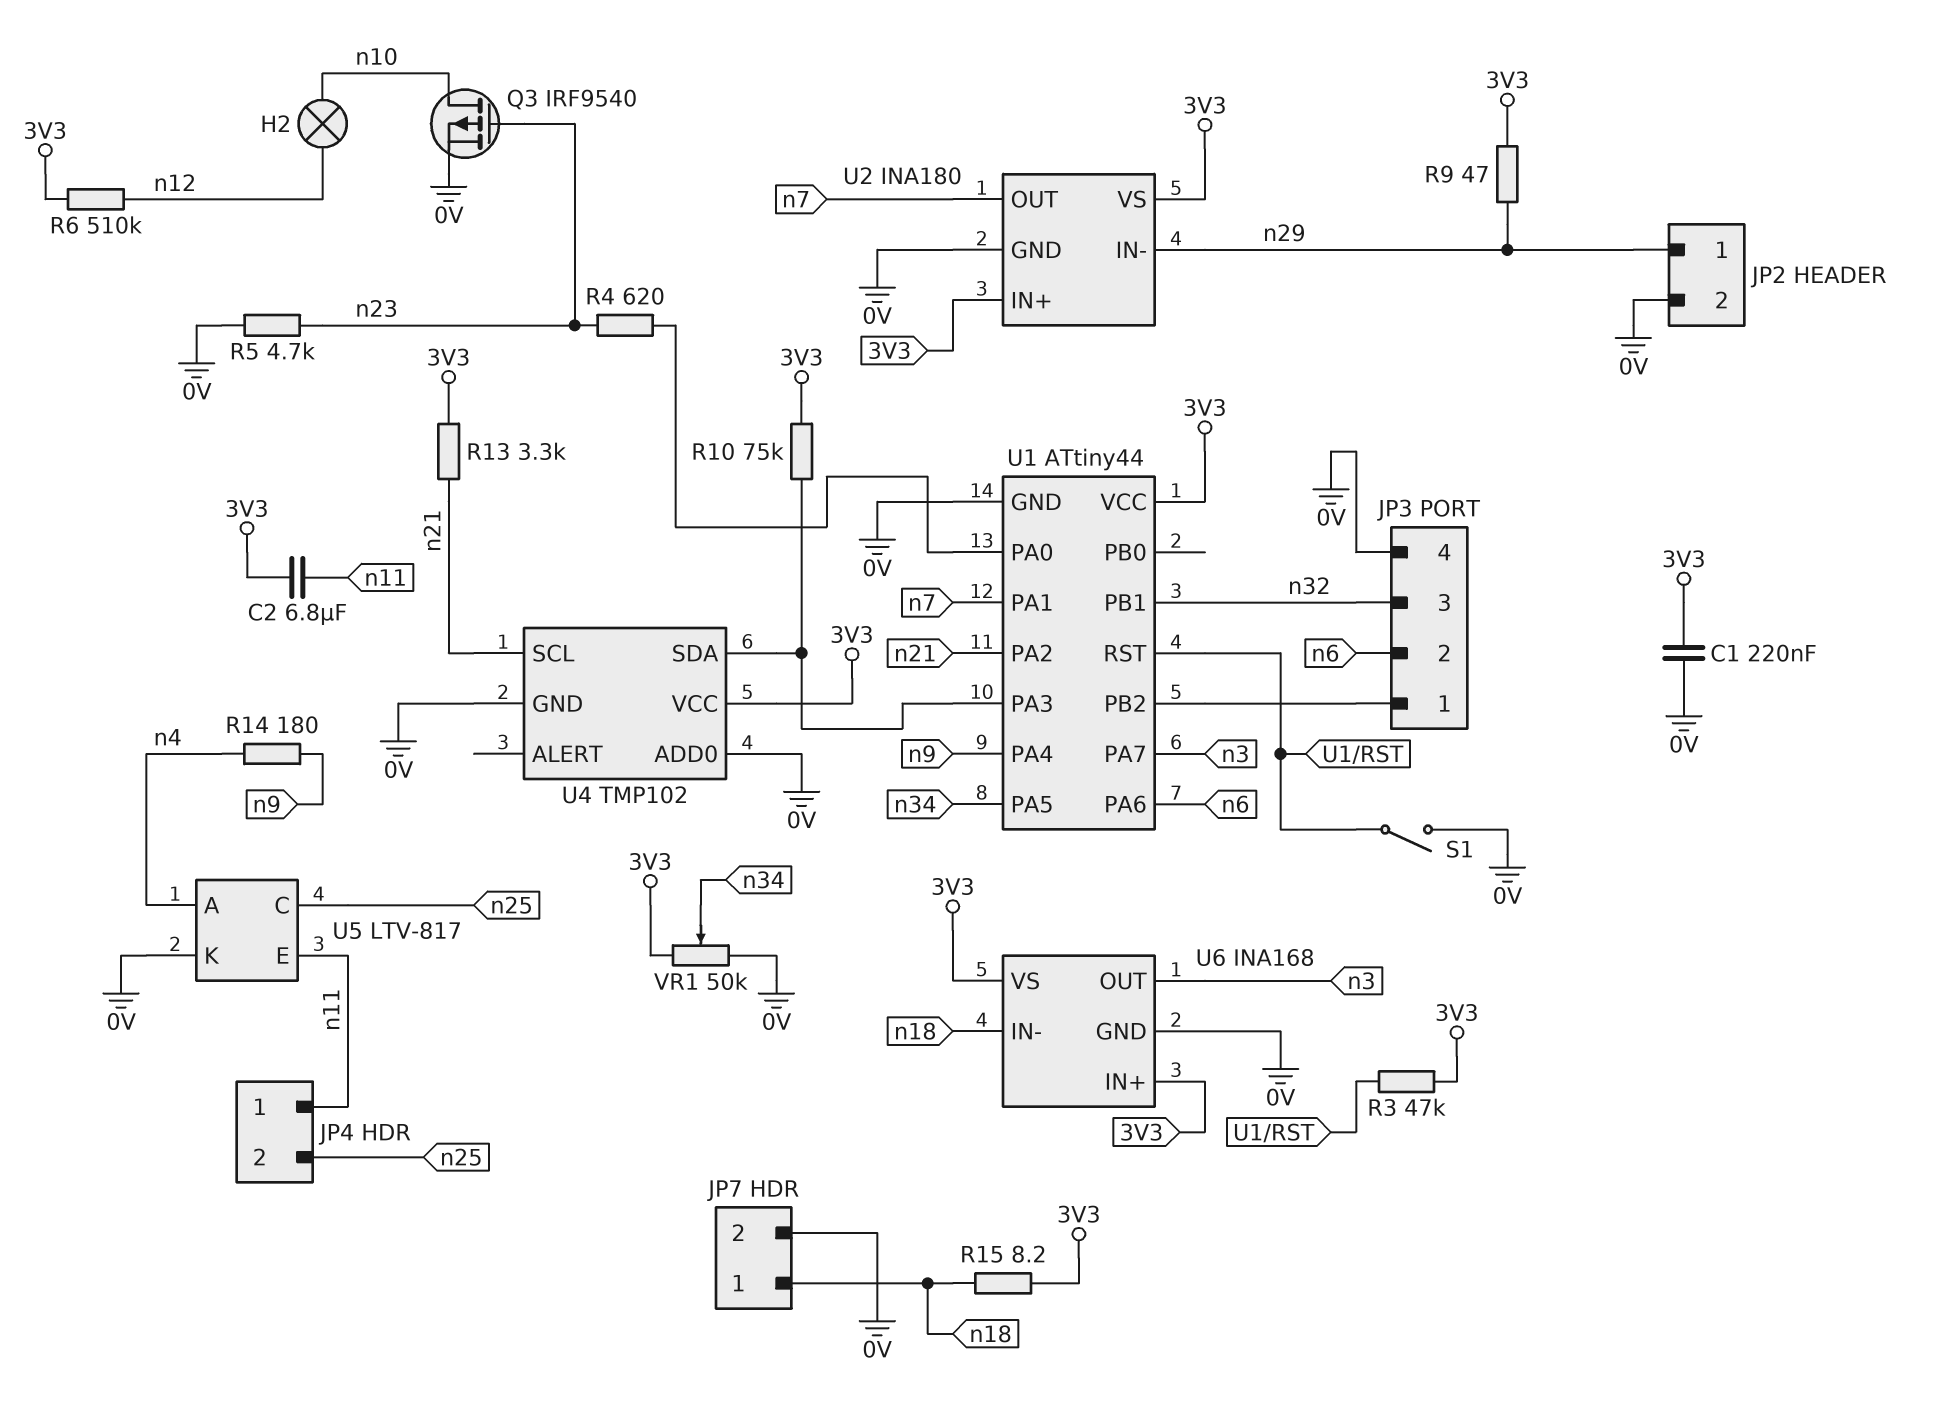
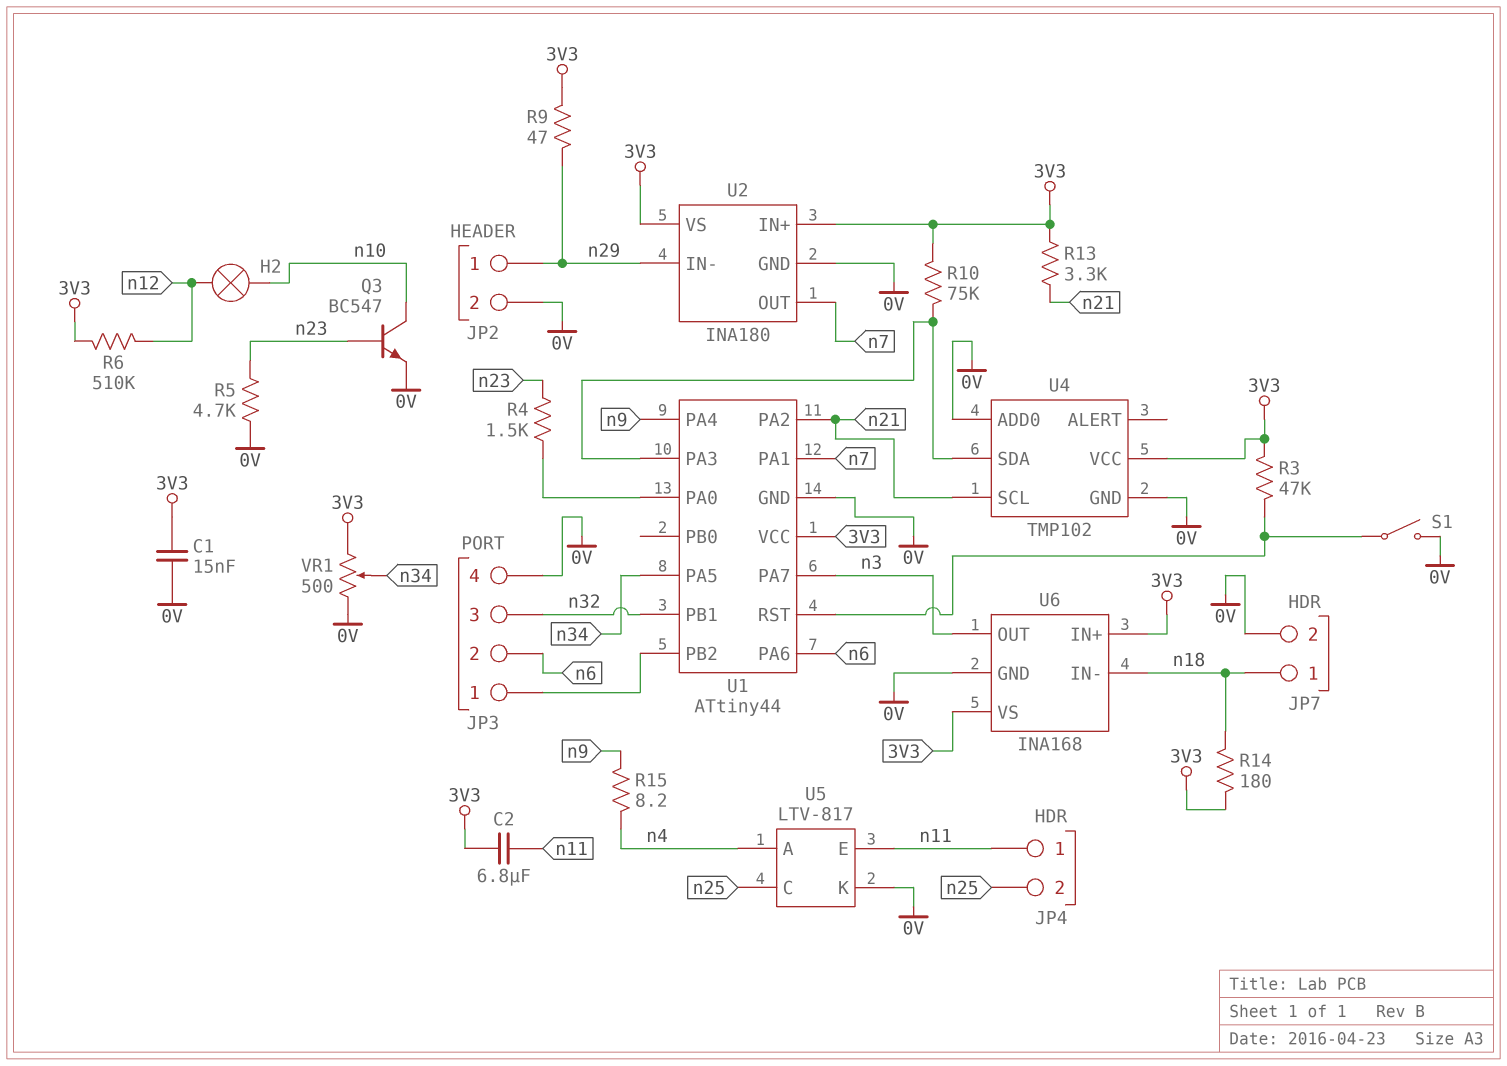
C1: 220nF (0V, 3V3) -> 15nF (0V, 3V3)
Q3: PMOS IRF9540 (G n23, D n10, S 0V) -> NPN BC547 (B n23, C n10, E 0V)
R4: 620 (U1/PA0, n23) -> 1.5k (U1/PA0, n23)
R14: 180 (n4, n9) -> 180 (3V3, n18)
R15: 8.2 (3V3, n18) -> 8.2 (n4, n9)
VR1: 50k (0V, 3V3, wiper n34) -> 500 (0V, 3V3, wiper n34)

